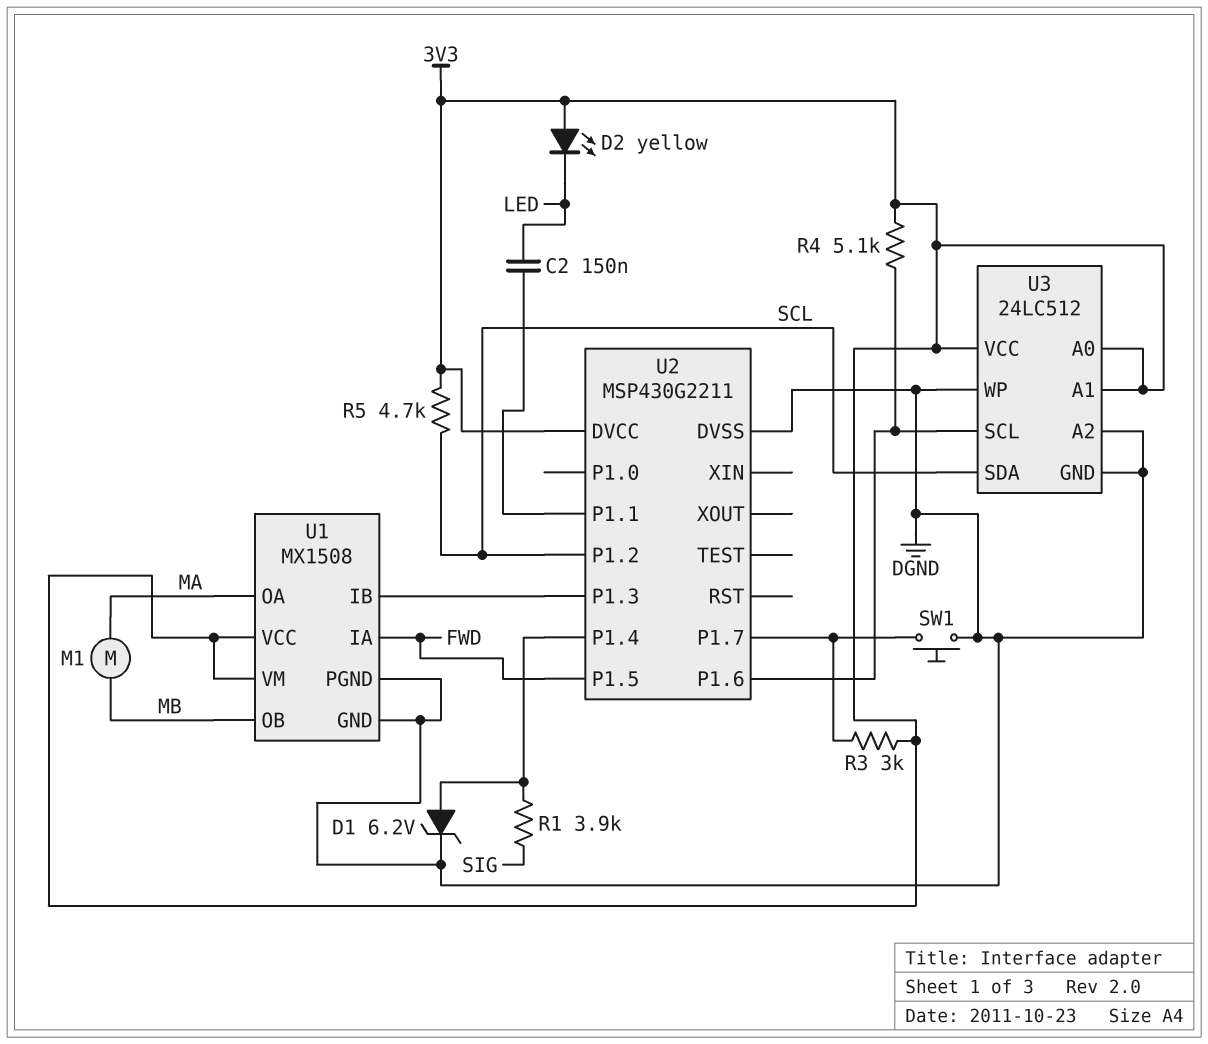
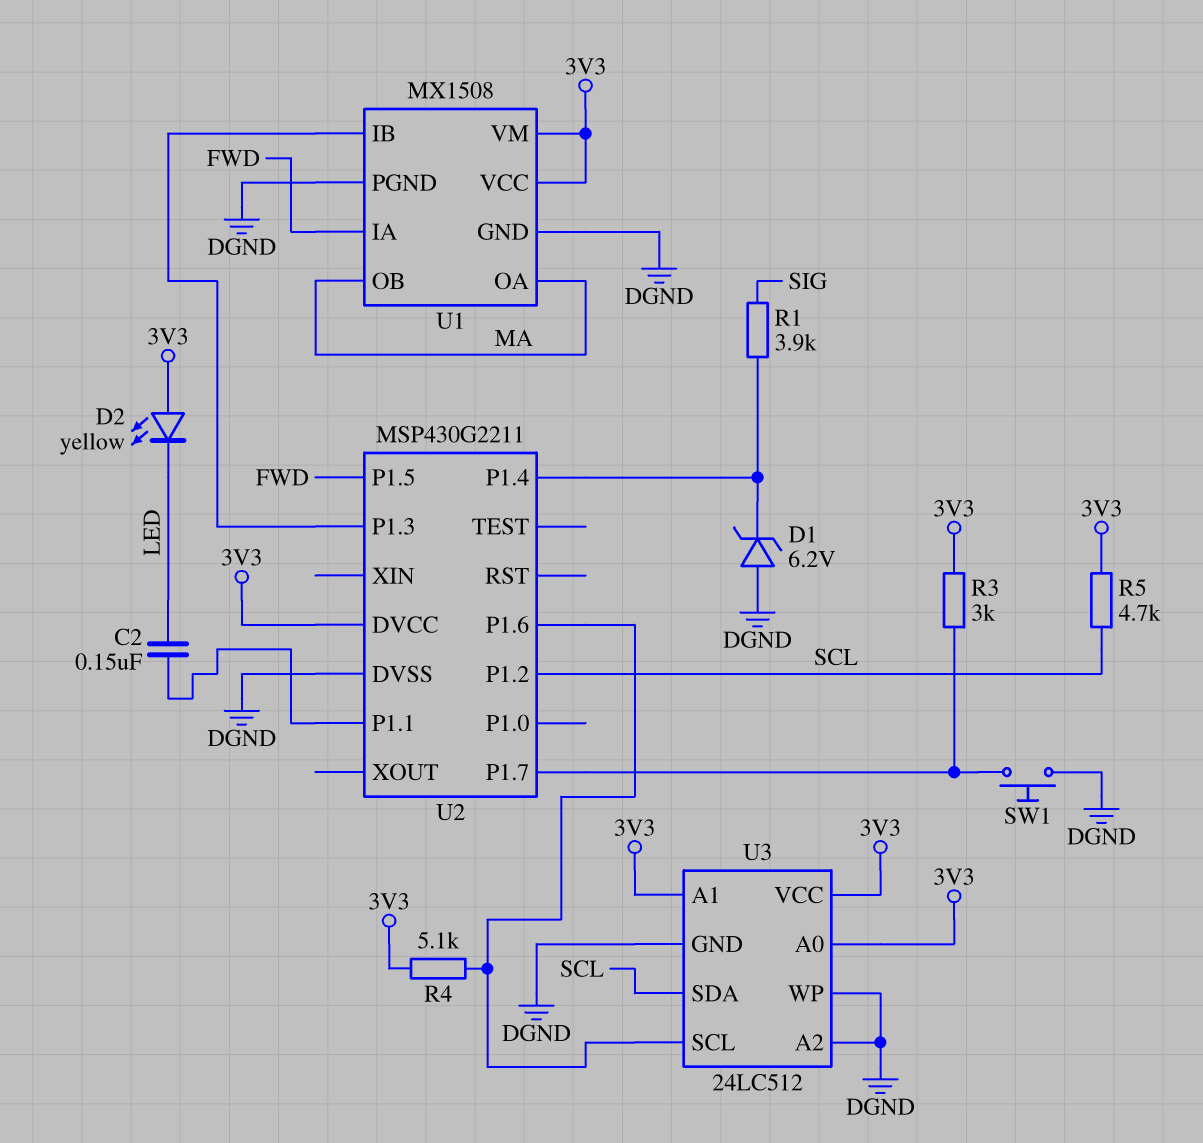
D1: zener 6.2V (A U2/P1.4, K DGND) -> zener 6.2V (A DGND, K U2/P1.4)
M1: motor (MA, MB) -> none
U1 pin OB: MB -> MA

